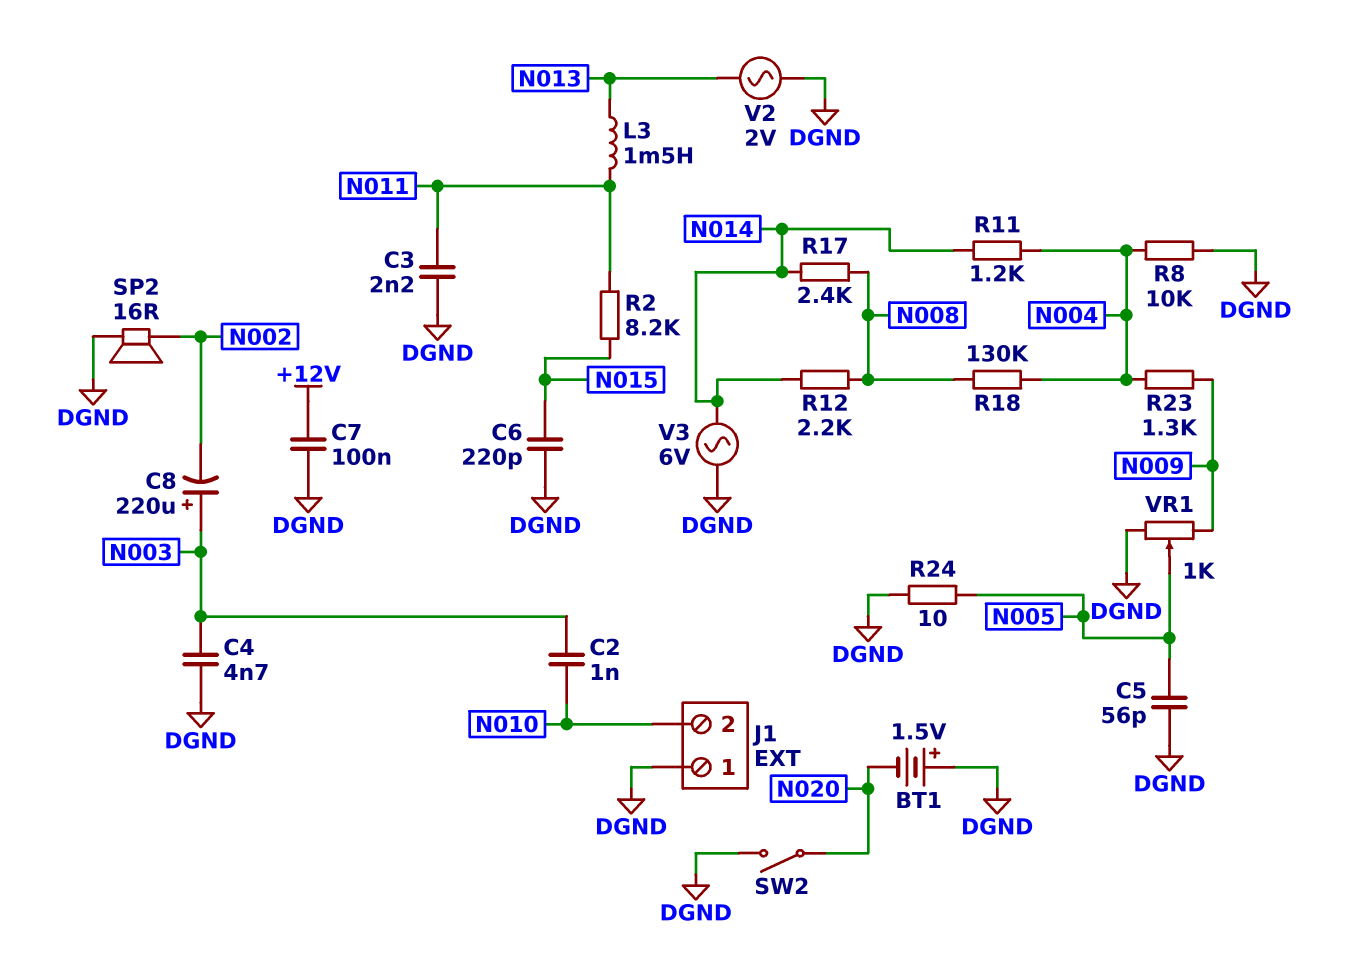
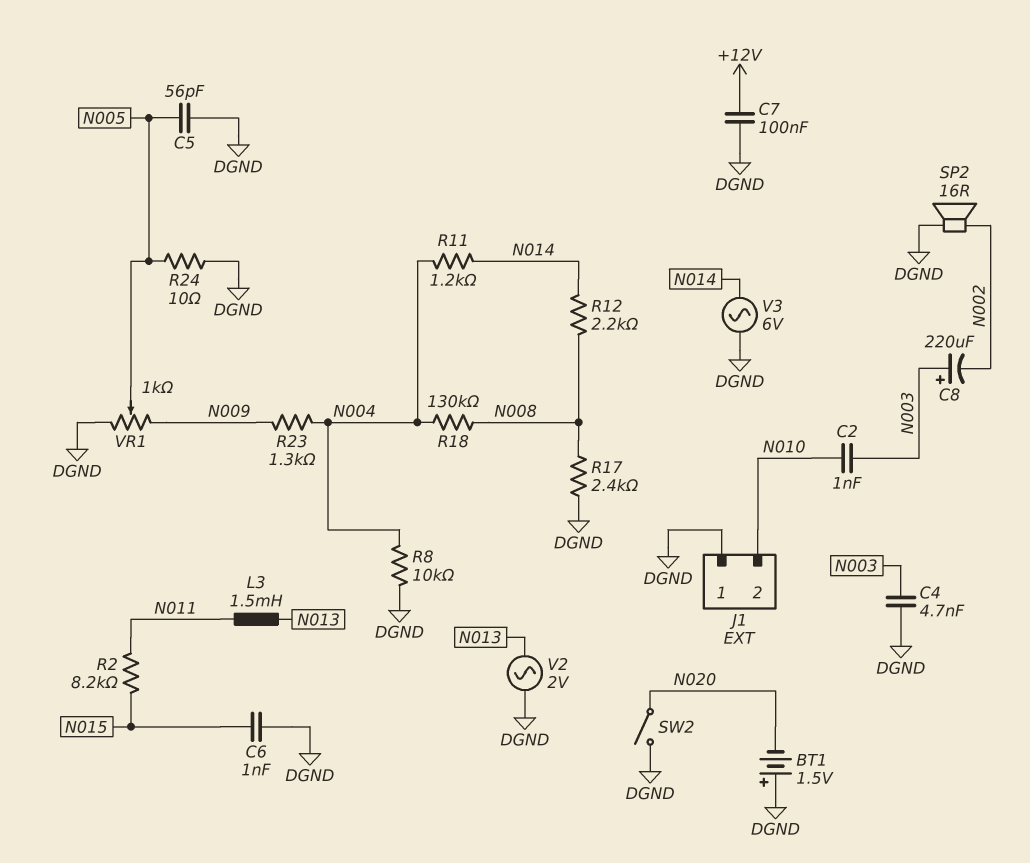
C3: 2.2nF (DGND, N011) -> none
C6: 220pF (DGND, N015) -> 1nF (DGND, N015)
R17: 2.4k (N008, N014) -> 2.4k (DGND, N008)

